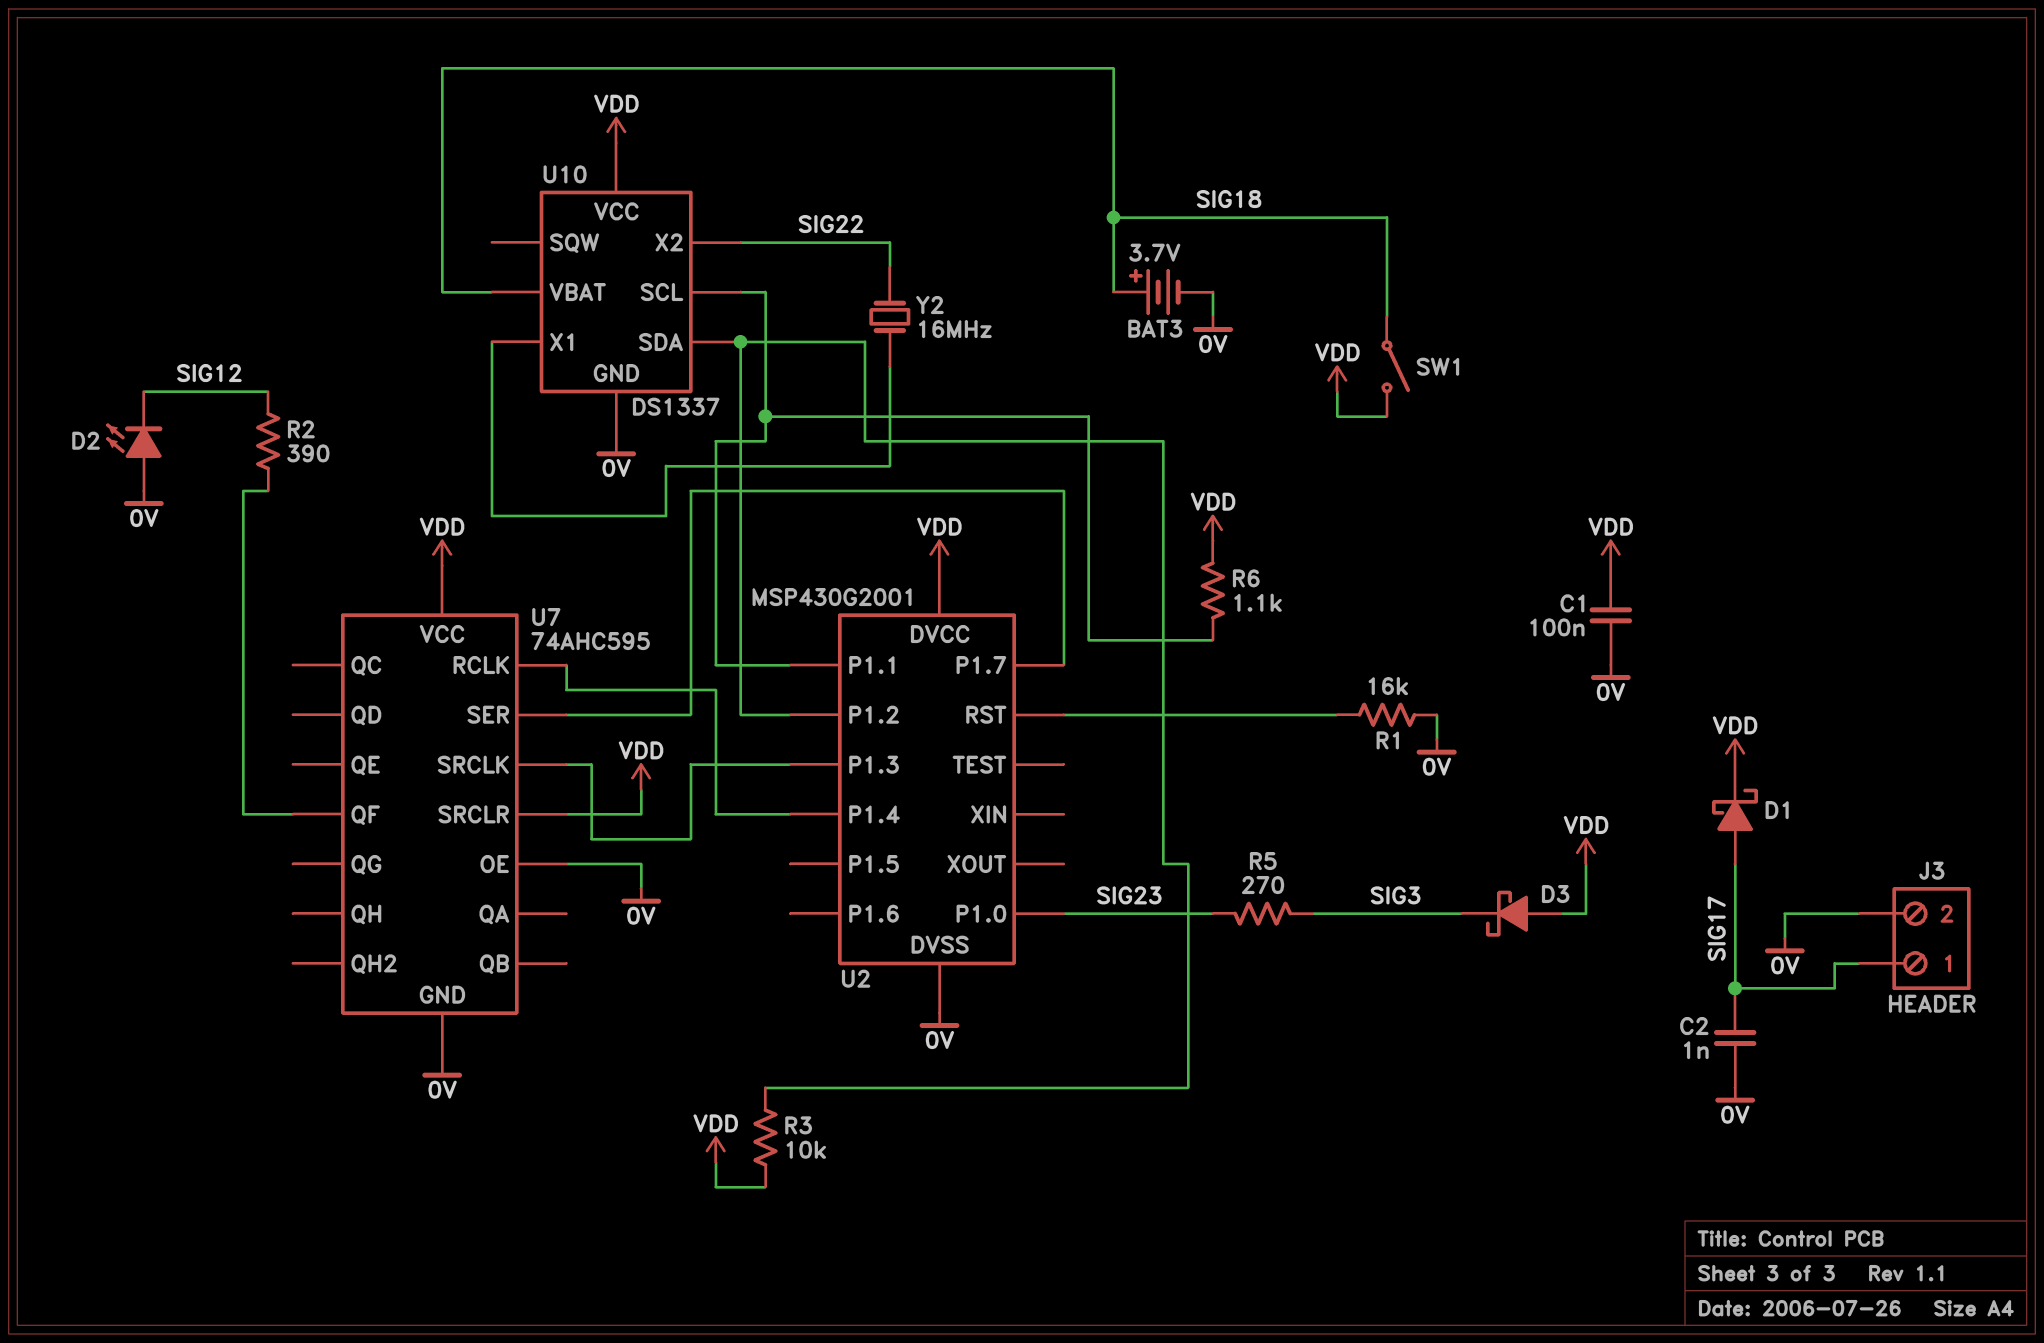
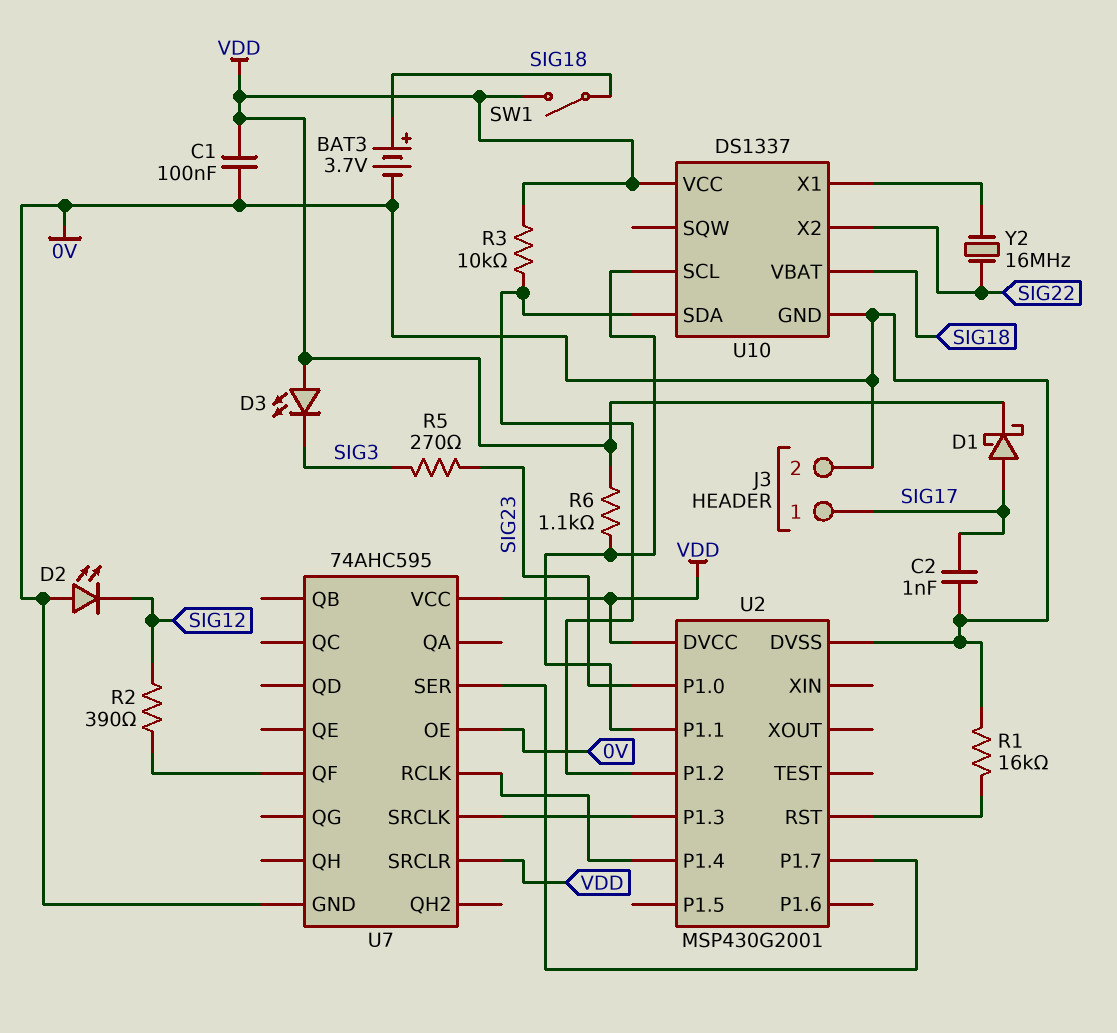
D3: schottky (A VDD, K SIG3) -> LED (A VDD, K SIG3)

